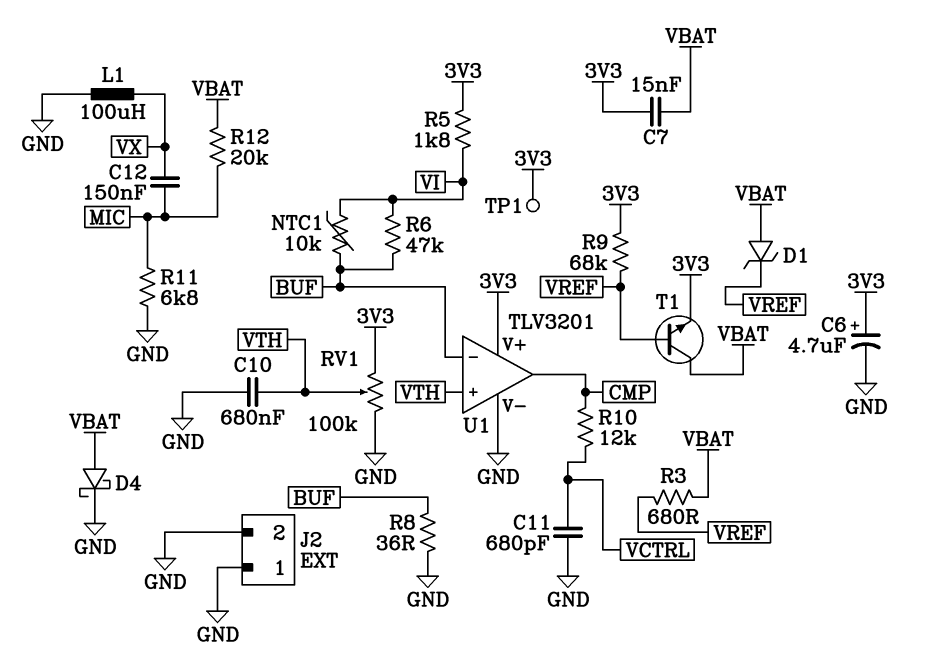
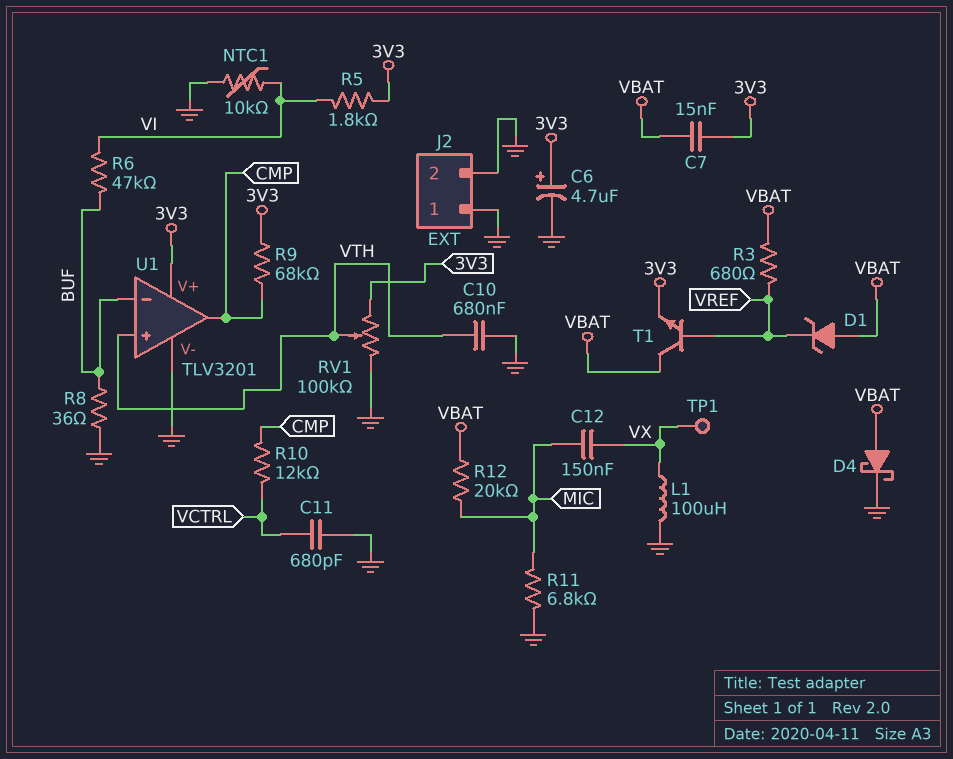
NTC1: 10k (BUF, VI) -> 10k (GND, VI)
R9: 68k (3V3, VREF) -> 68k (3V3, CMP)
TP1: test point (3V3) -> test point (VX)

